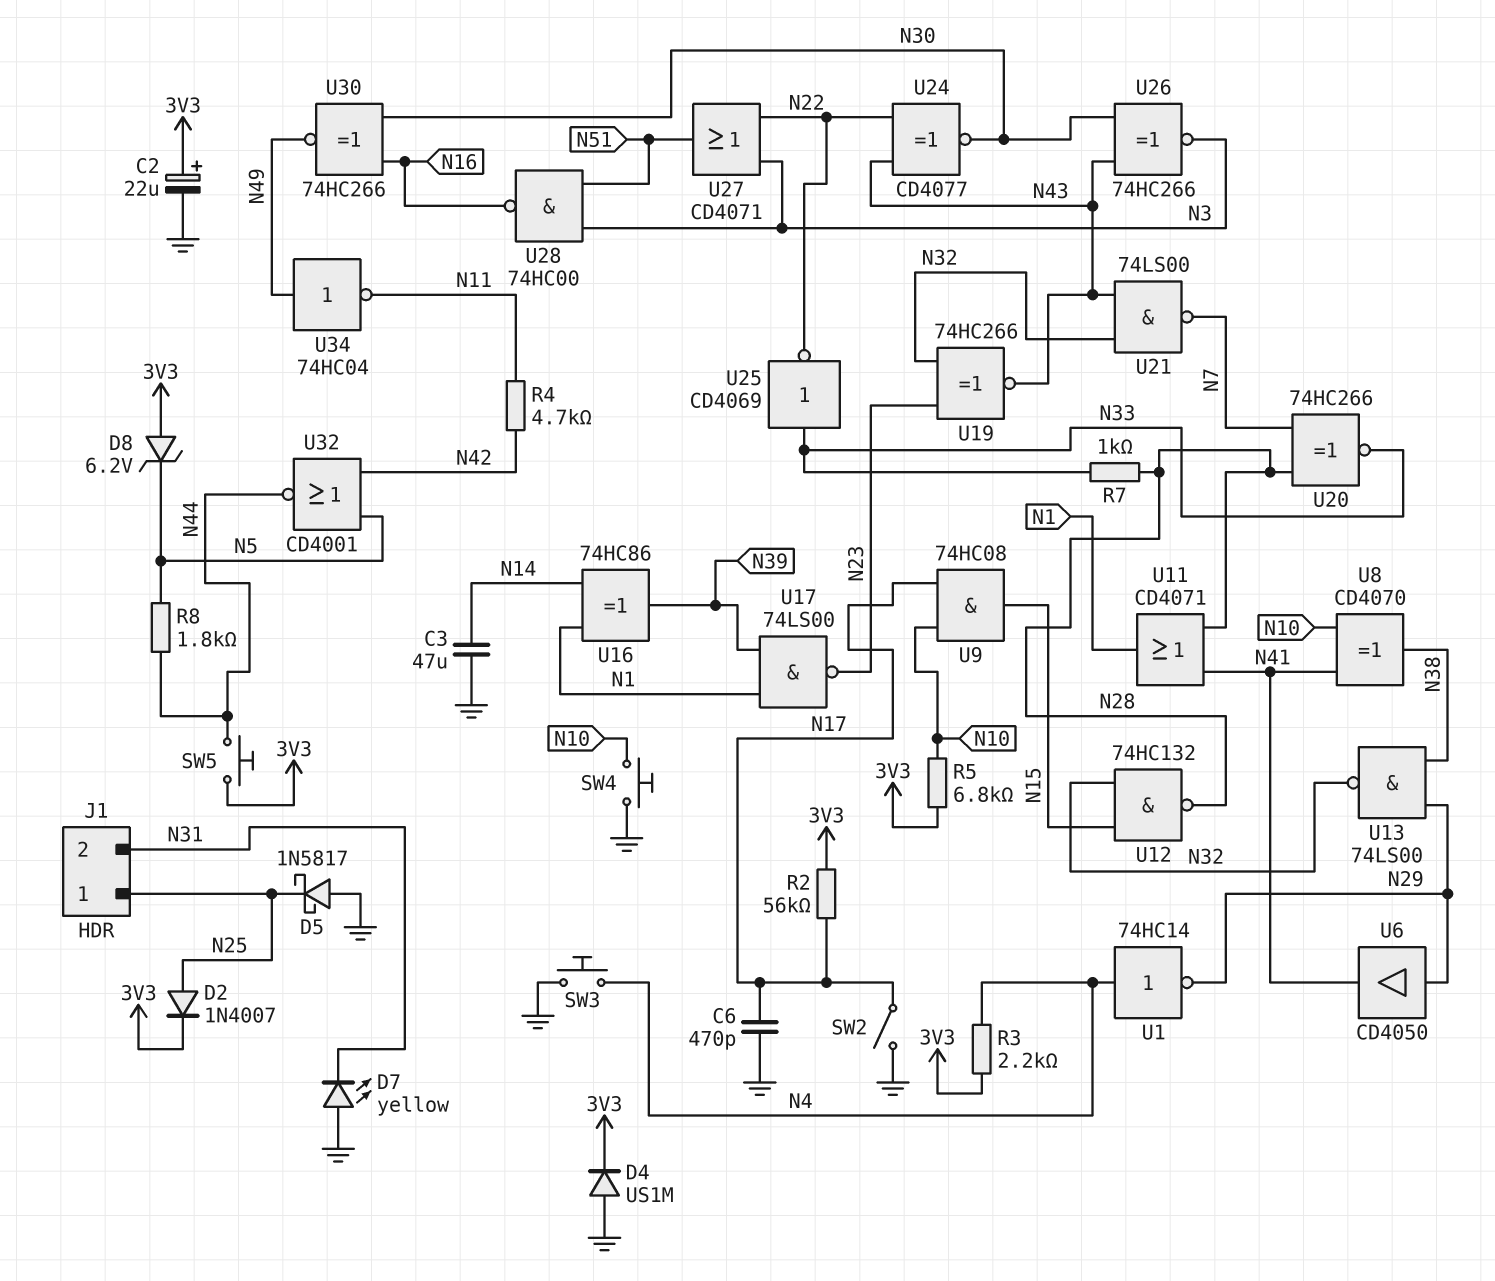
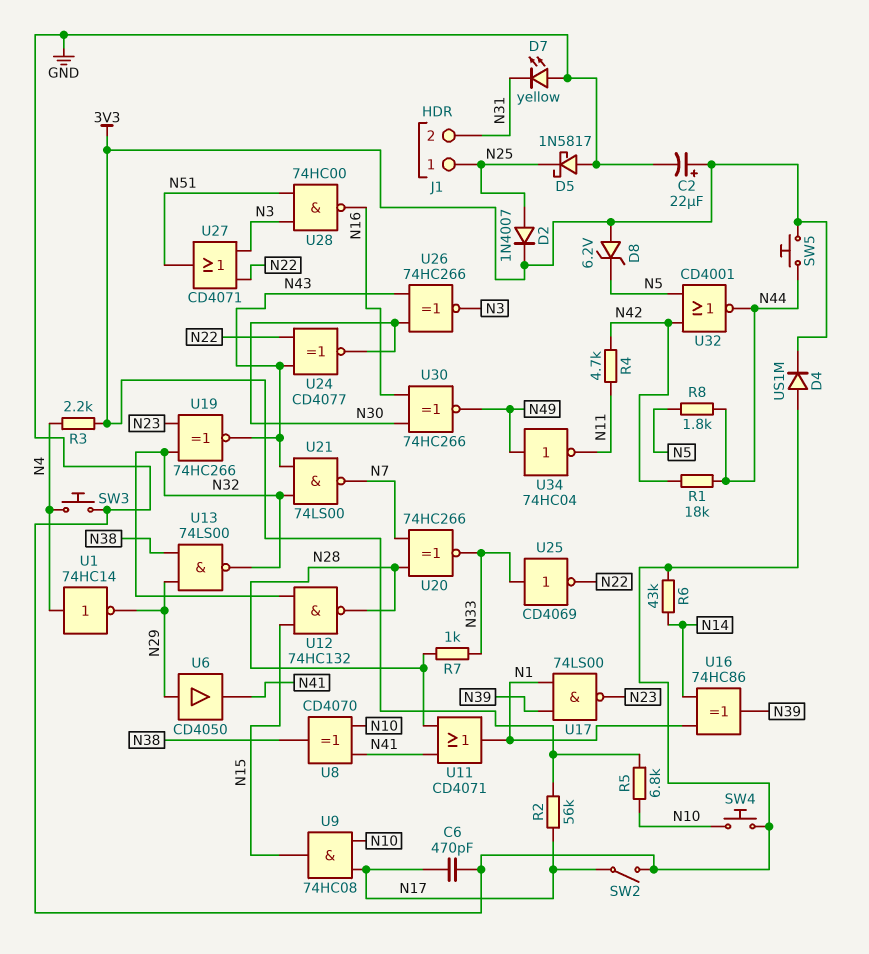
C3: 47uF (GND, N14) -> none
R1: none -> 18k (N42, N44)
R6: none -> 43k (GND, N14)

